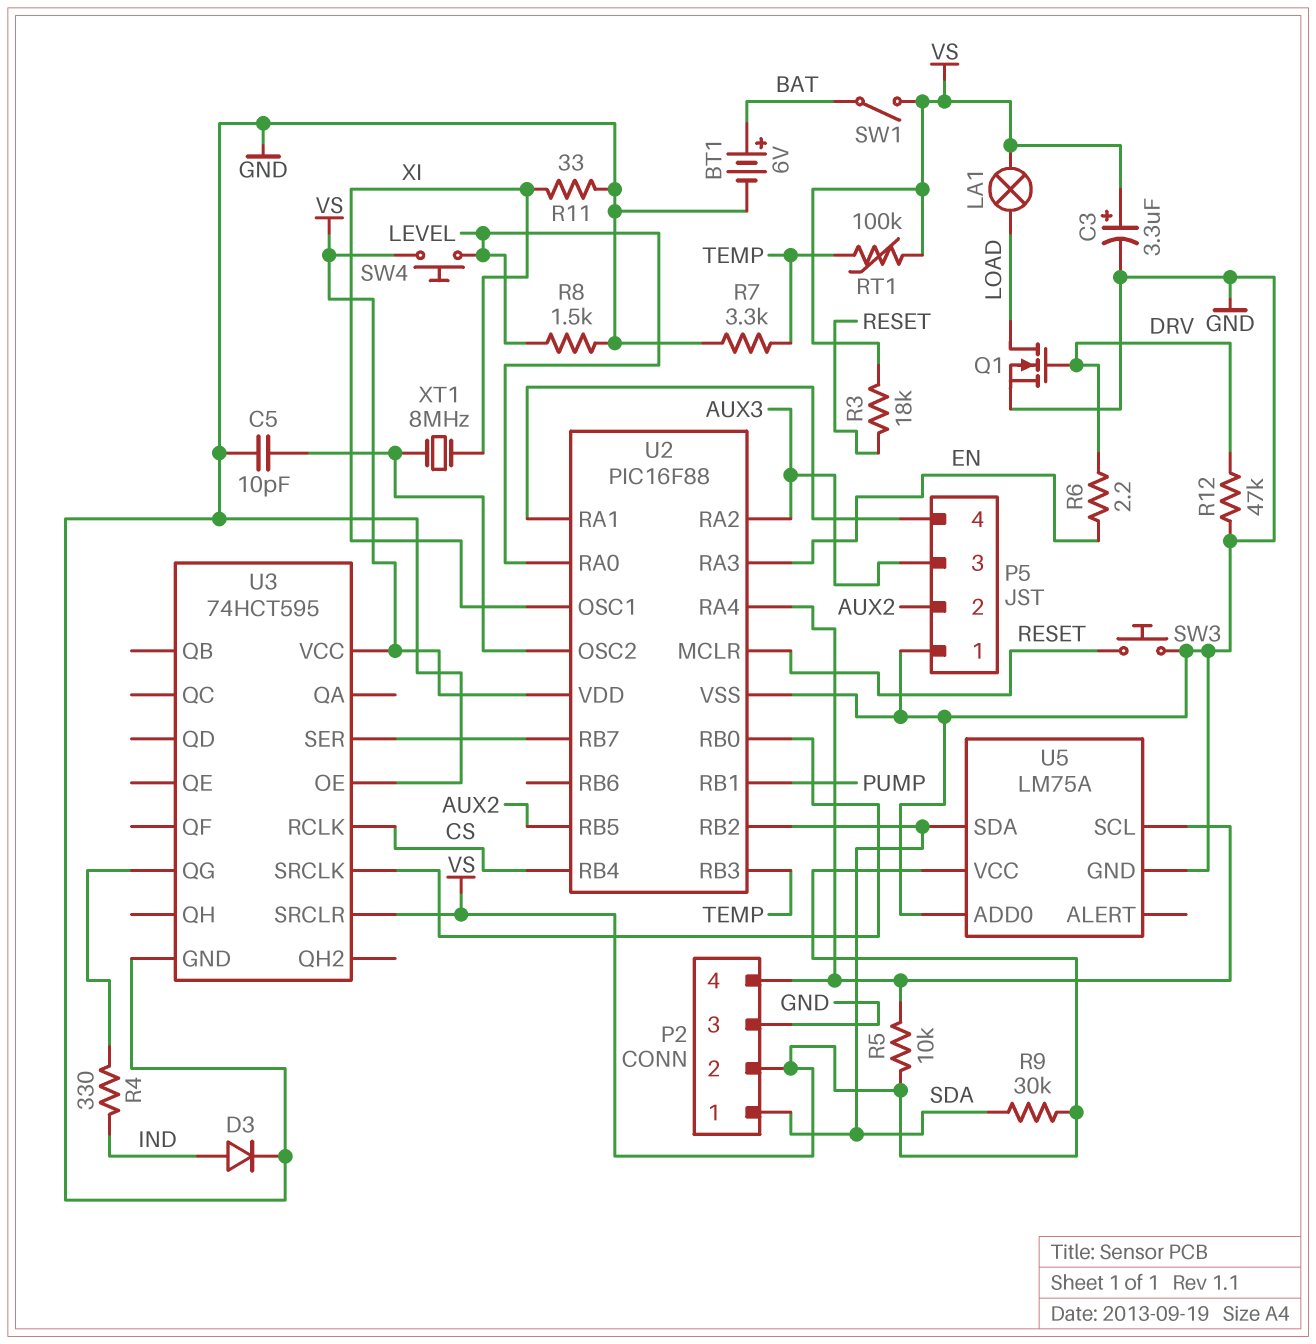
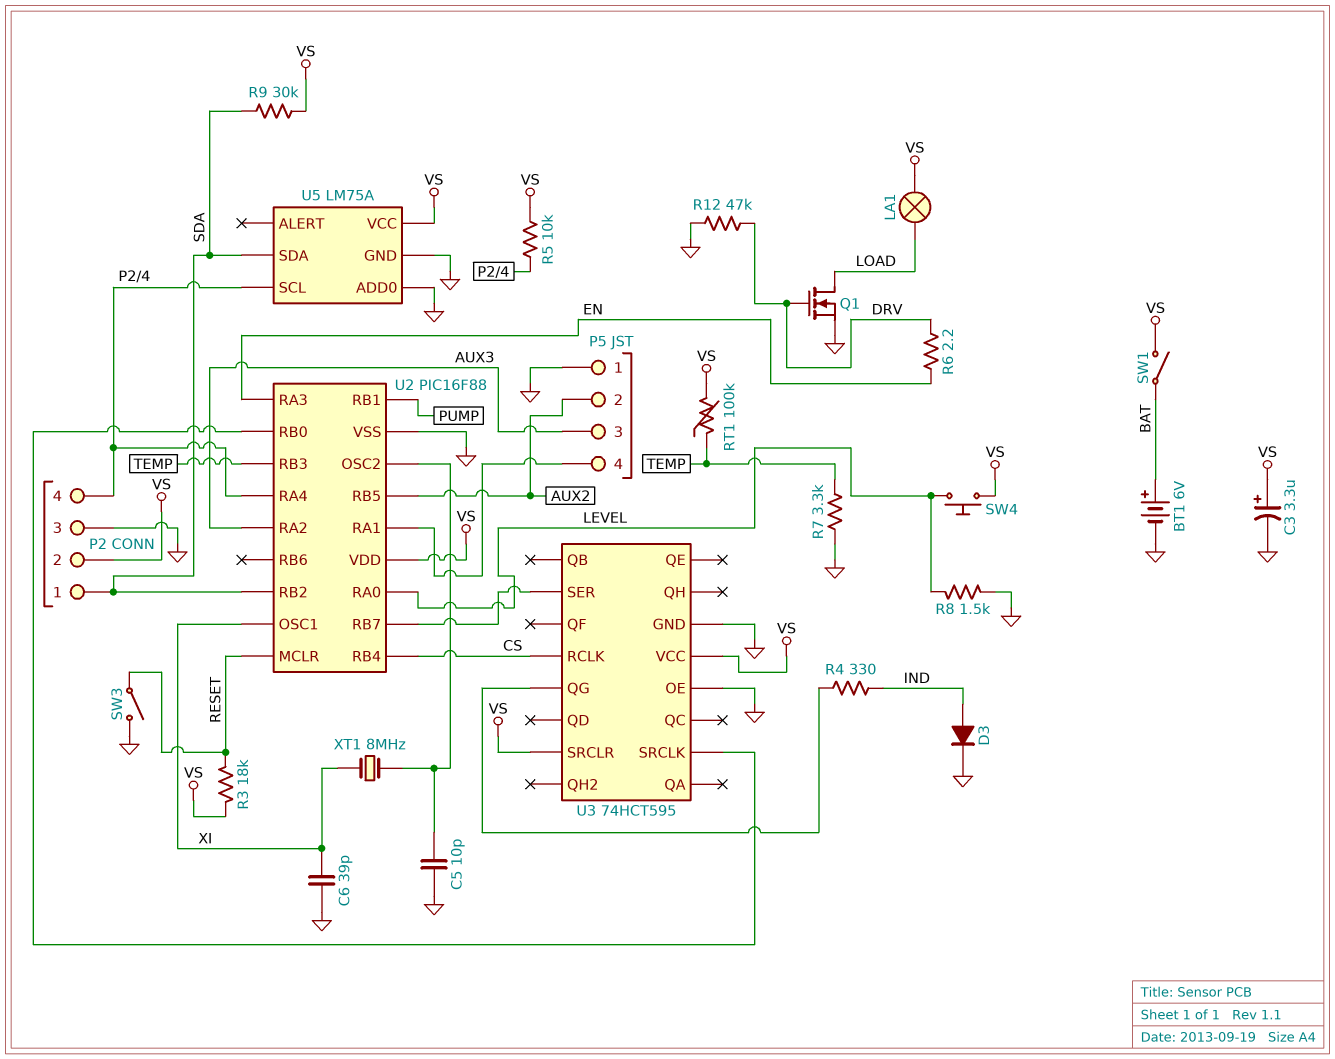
C6: none -> 39pF (GND, XI)
R11: 33 (GND, XI) -> none
SW3: button (GND, RESET) -> switch (GND, RESET)

